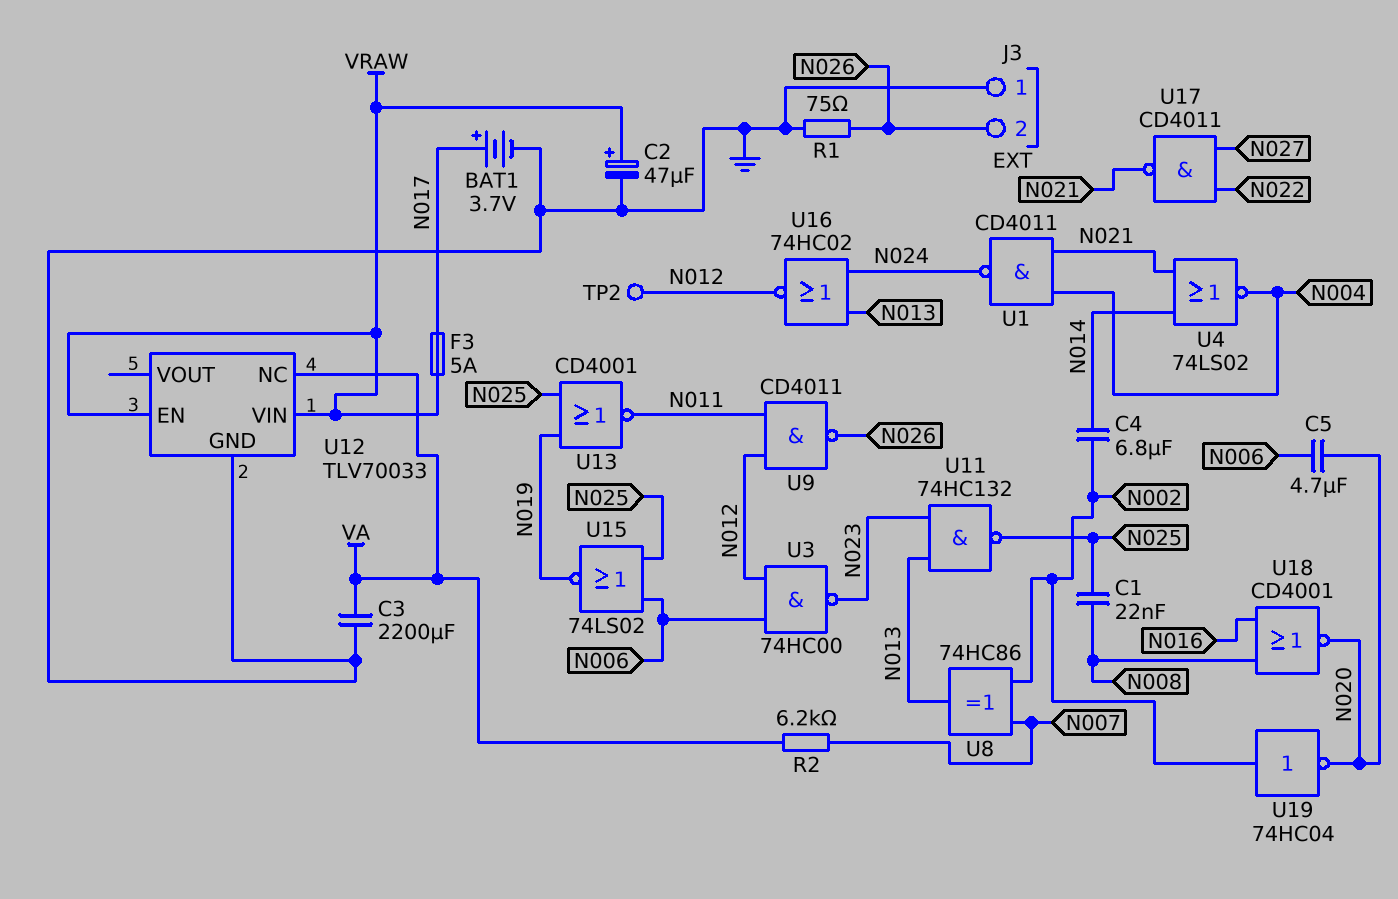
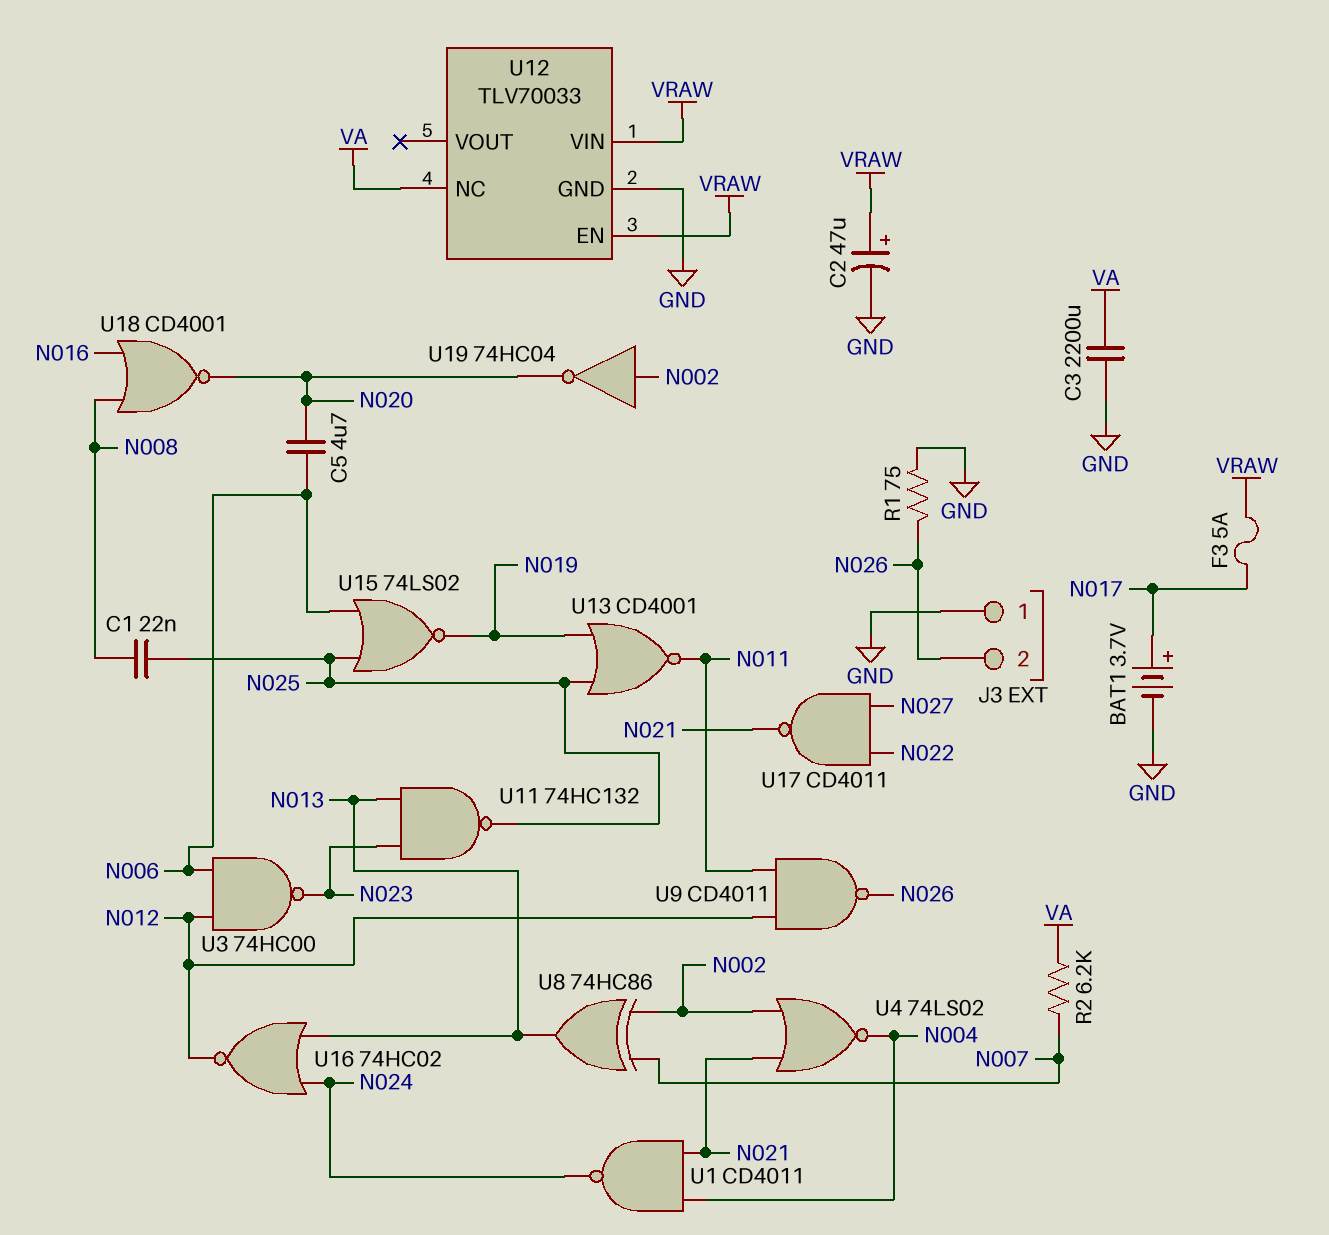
C4: 6.8uF (N002, N014) -> none
TP2: test point (N012) -> none
U4: NOR 74LS02 (in N014, in N021, out N004) -> NOR 74LS02 (in N002, in N021, out N004)

